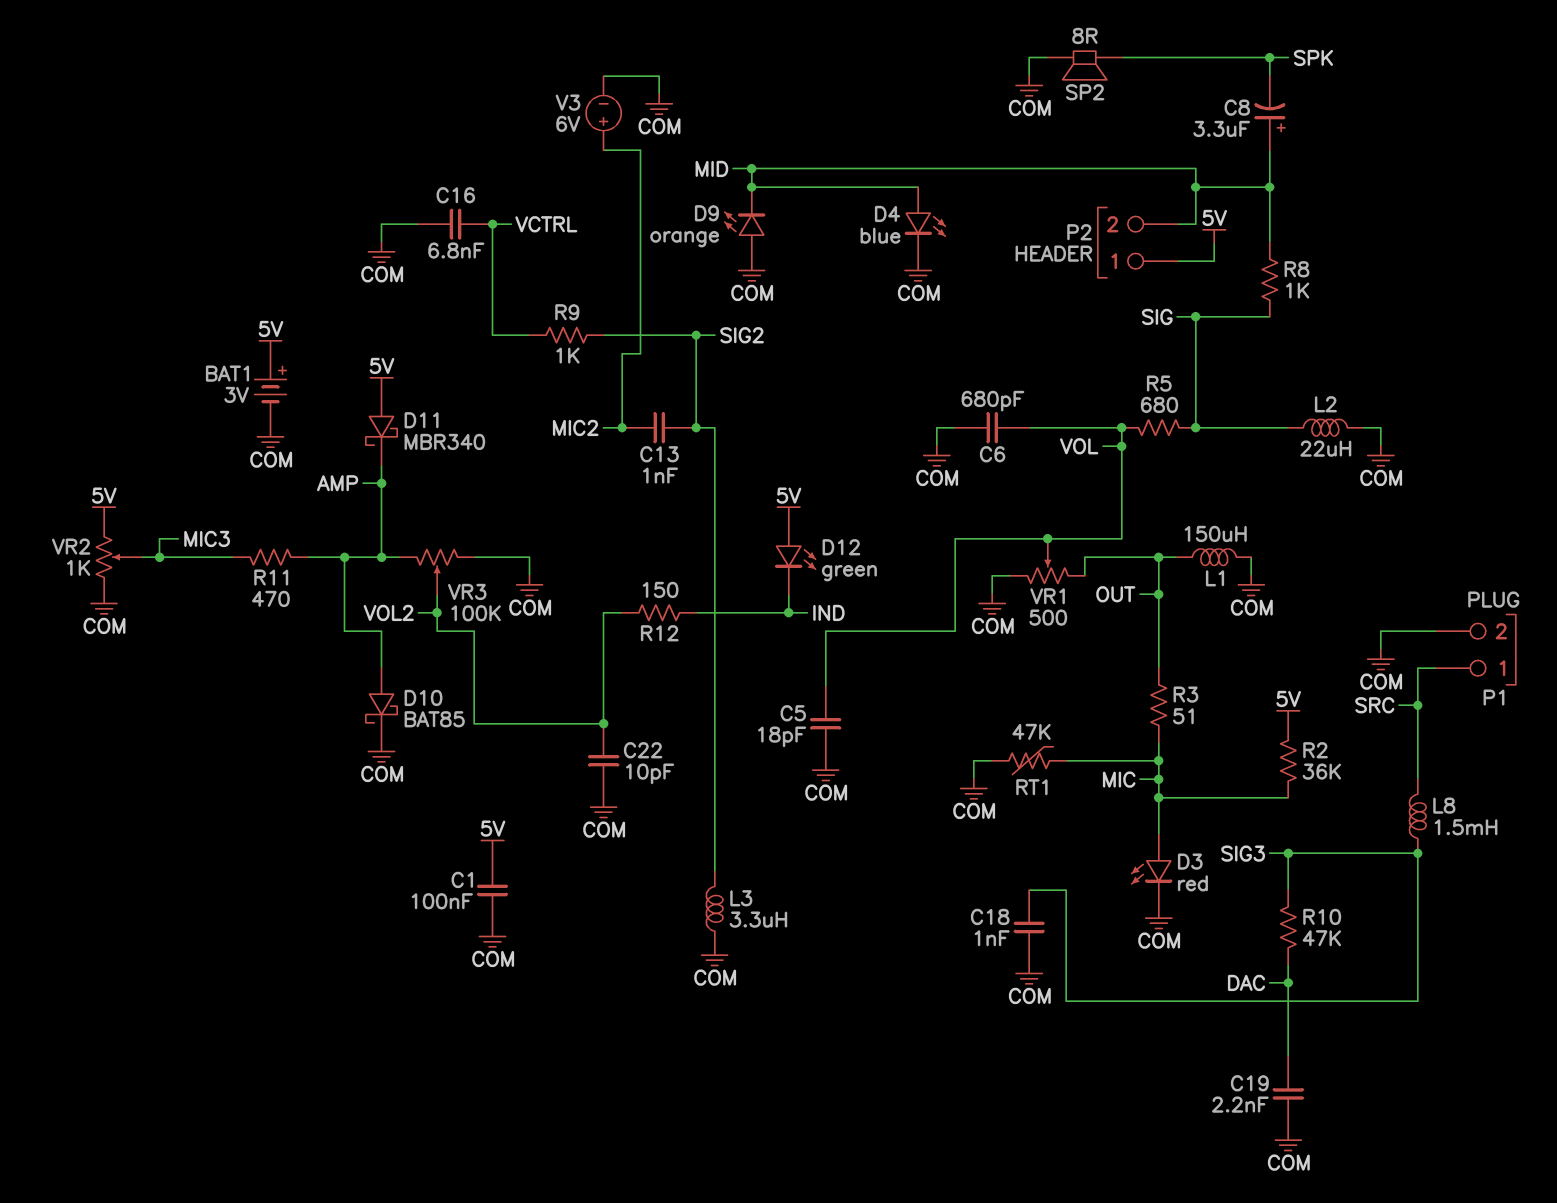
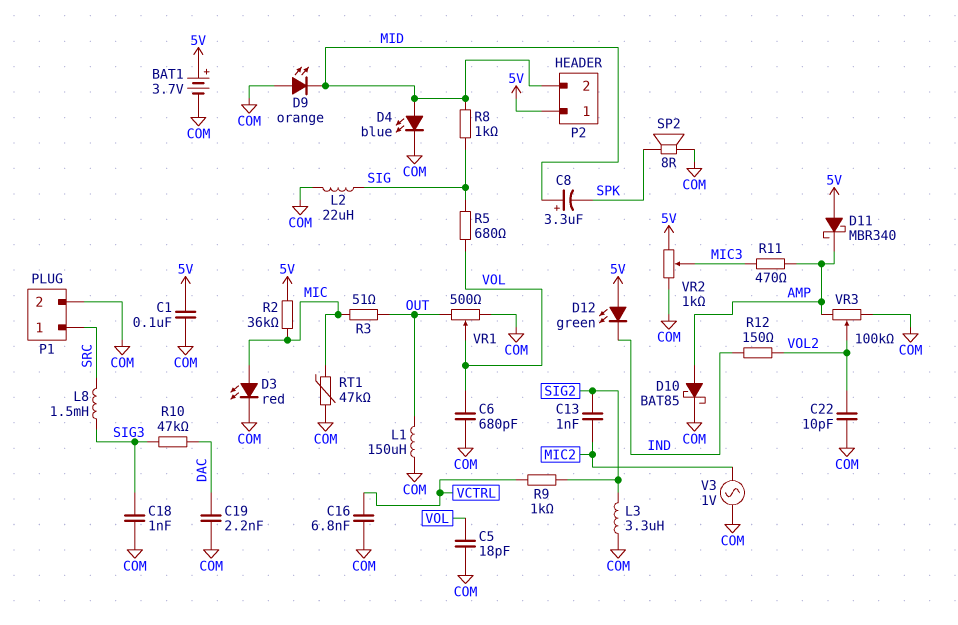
BAT1: 3V (plus 5V, minus COM) -> 3.7V (plus 5V, minus COM)
V3: 6V (plus MIC2, minus COM) -> AC 1V (COM, MIC2)

